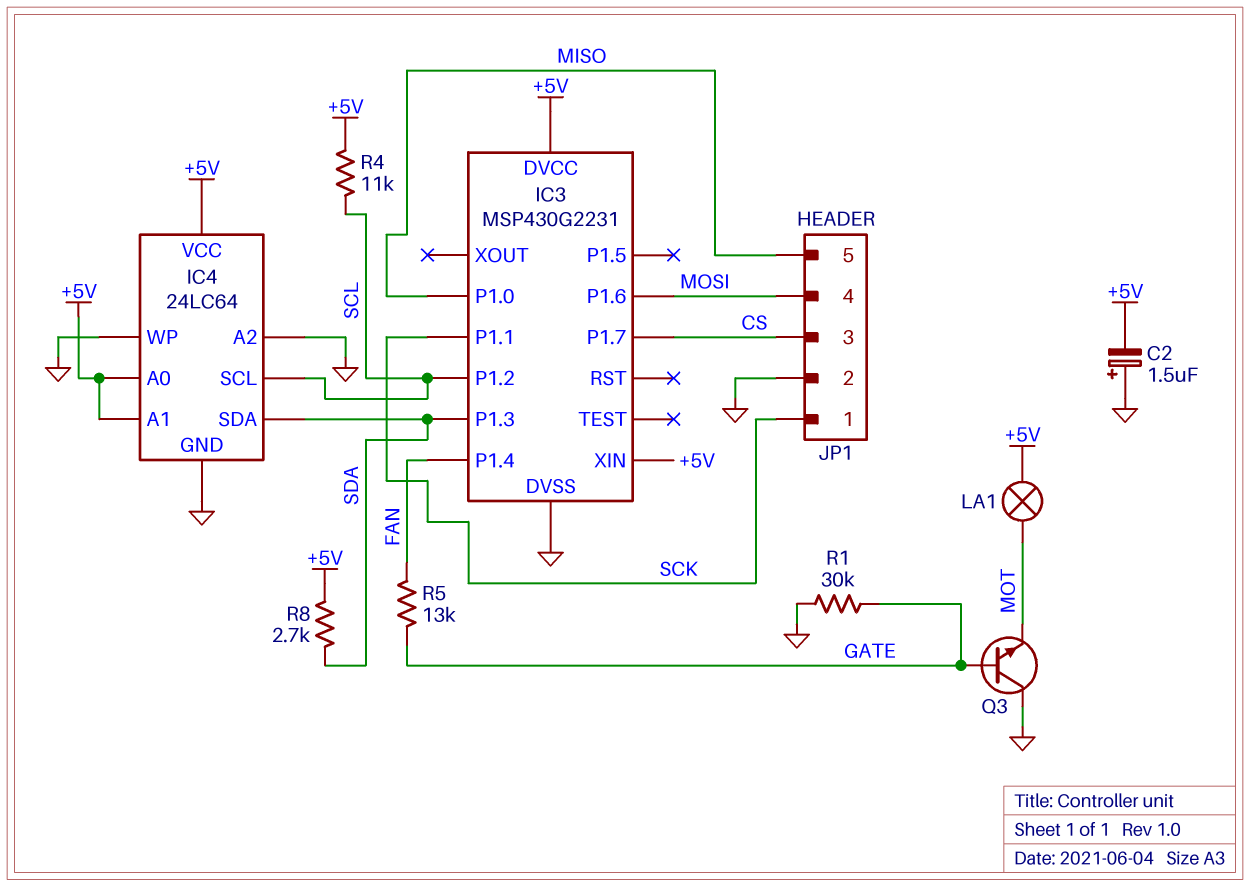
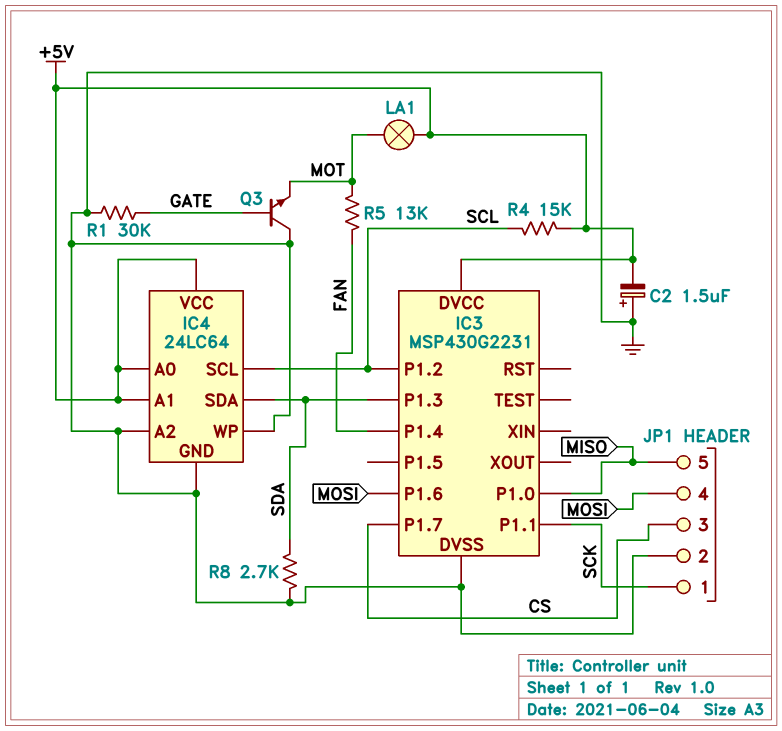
IC3 pin XIN: +5V -> none
R4: 11k (+5V, SCL) -> 15k (+5V, SCL)
R5: 13k (FAN, GATE) -> 13k (FAN, MOT)
R8: 2.7k (+5V, SDA) -> 2.7k (GND, SDA)

